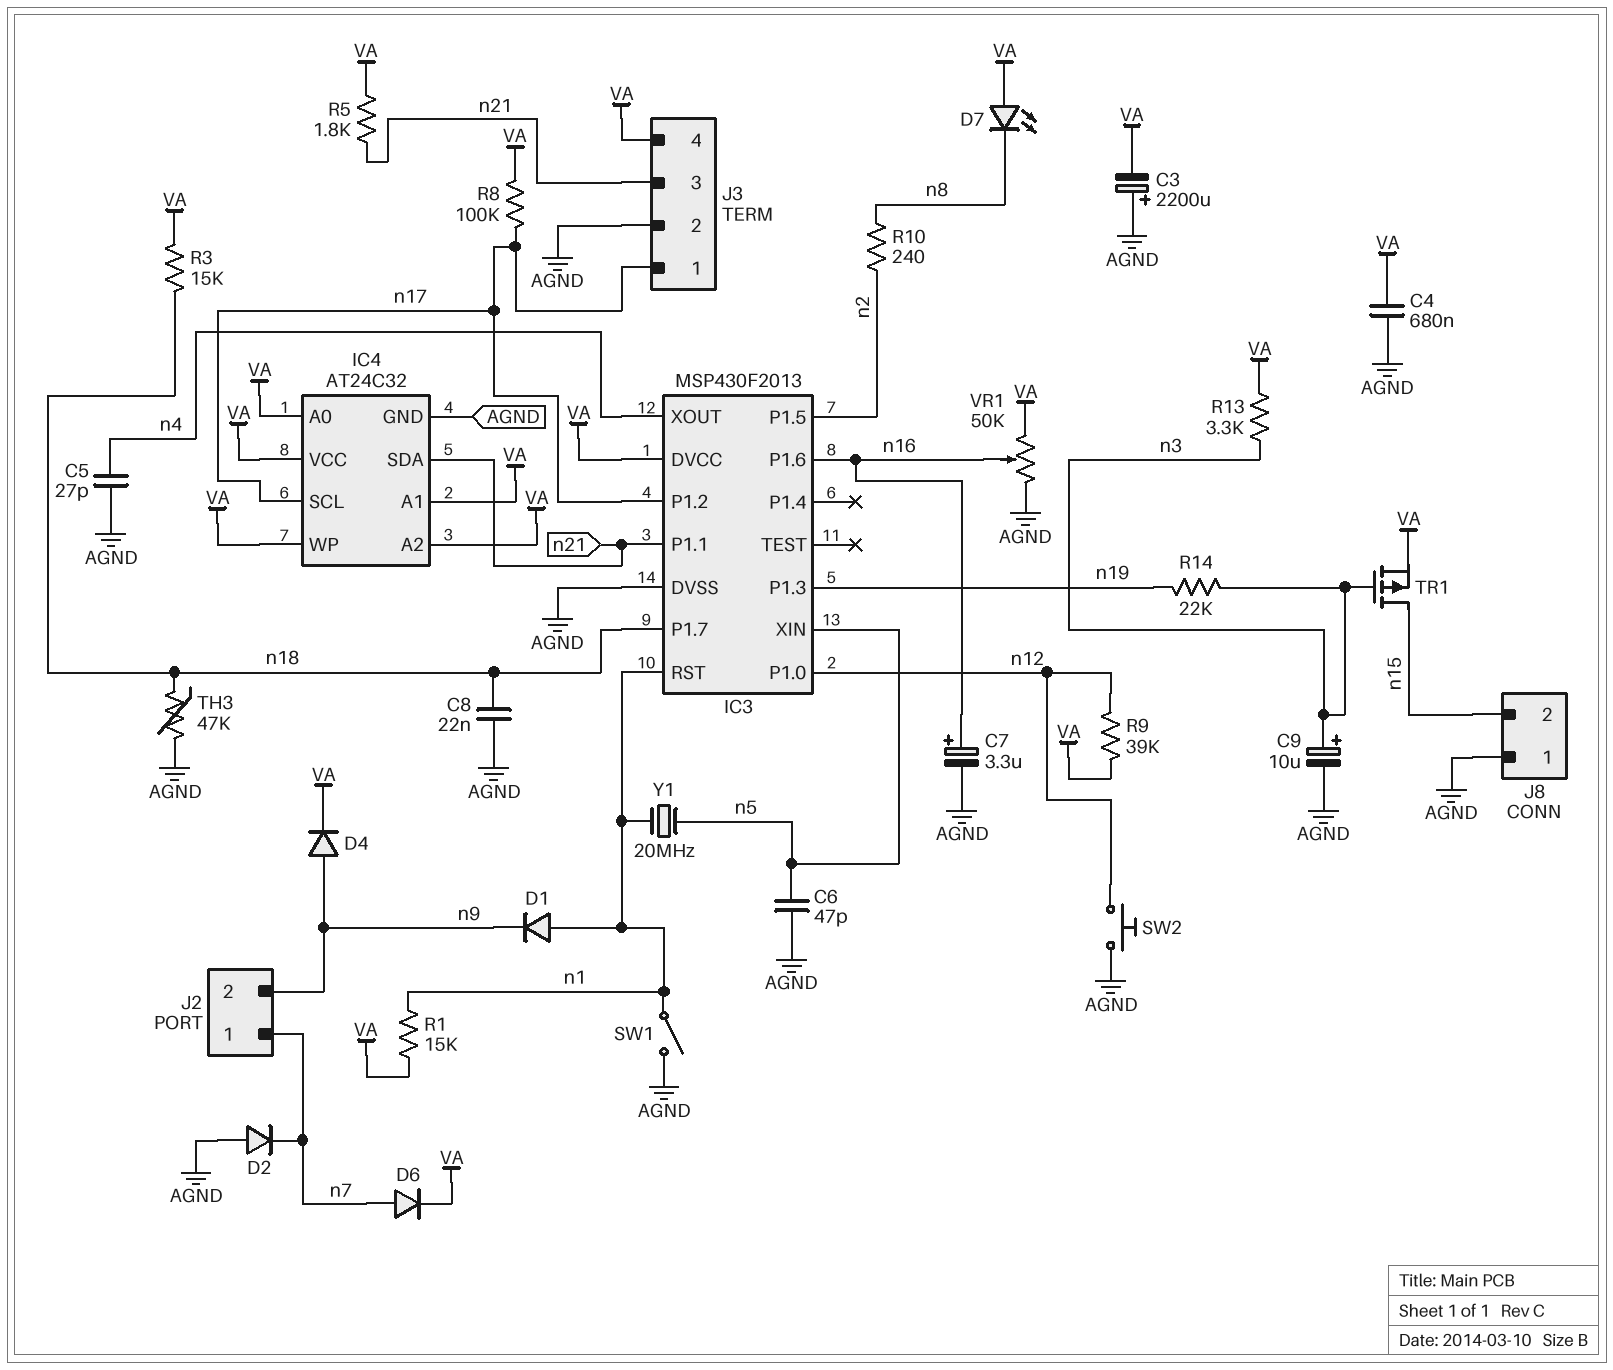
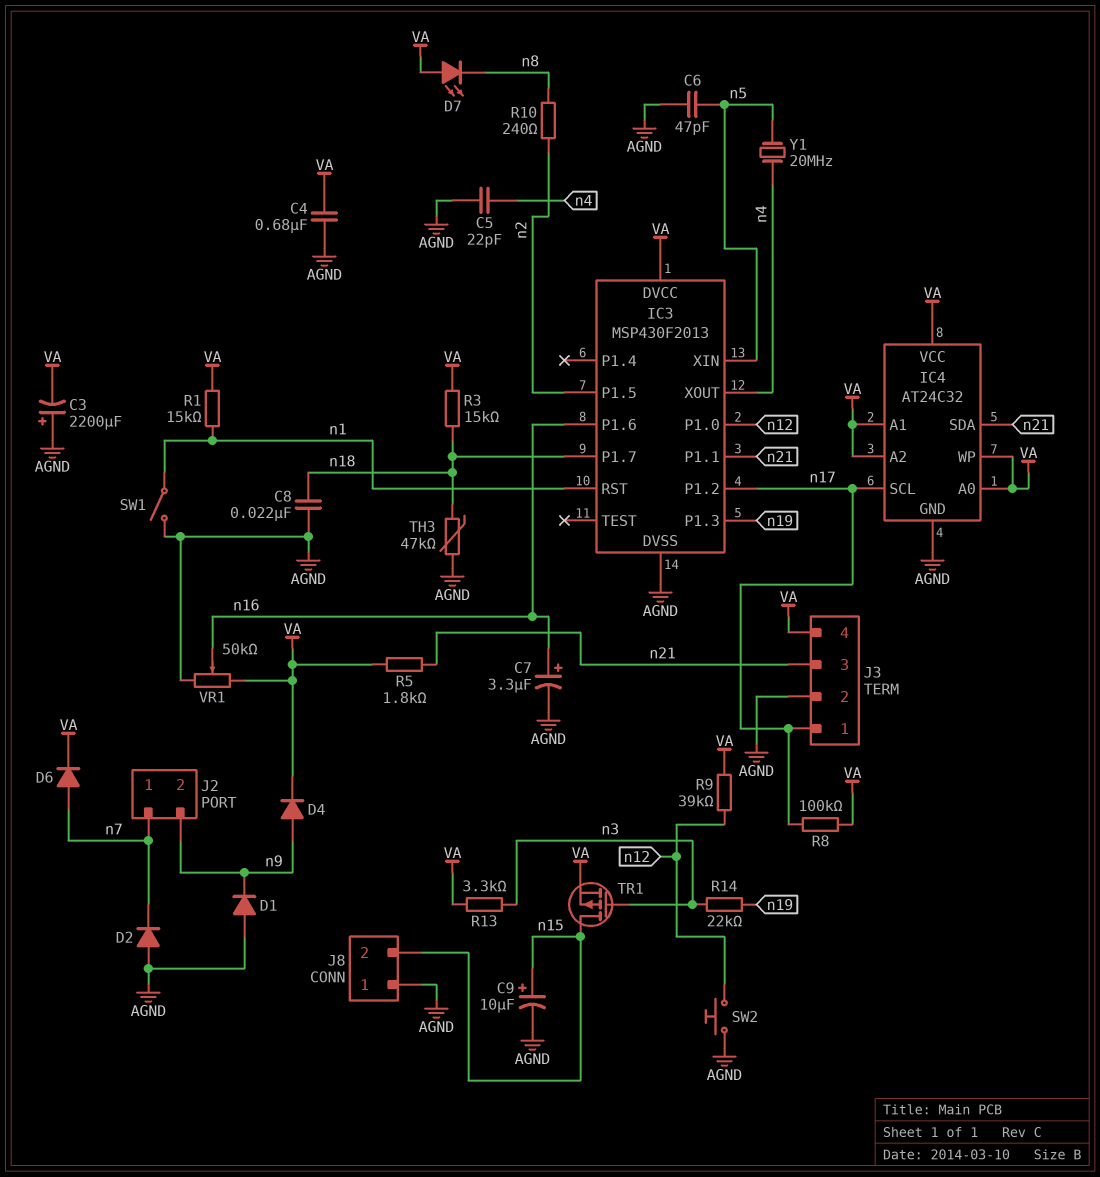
C5: 27pF (AGND, n4) -> 22pF (AGND, n4)
C9: 10uF (plus n3, minus AGND) -> 10uF (plus n15, minus AGND)
D1: diode (A n1, K n9) -> diode (A AGND, K n9)
Y1: 20MHz (n1, n5) -> 20MHz (n4, n5)

